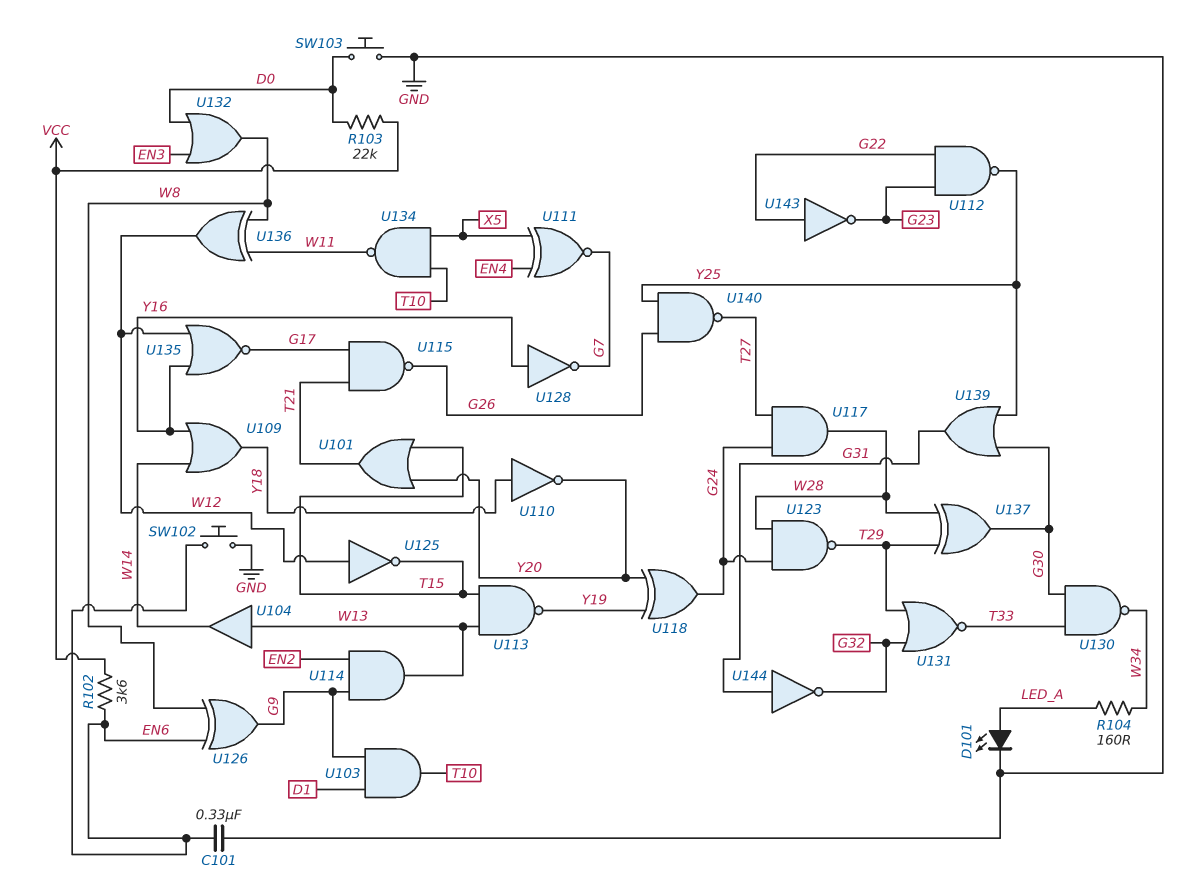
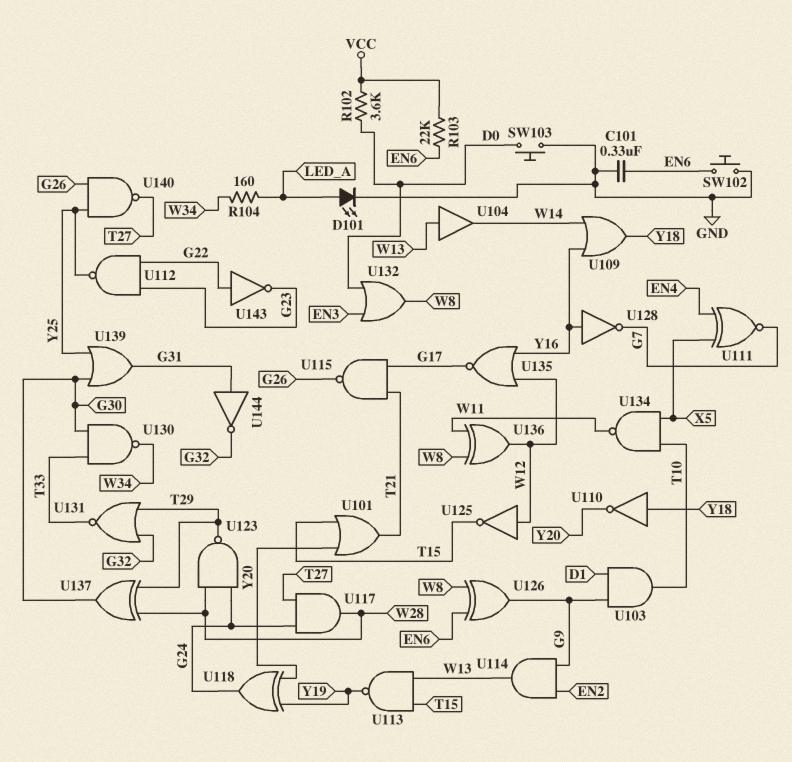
R102: 3.6k (EN6, VCC) -> 3.6k (D0, VCC)
R103: 22k (D0, VCC) -> 22k (EN6, VCC)

